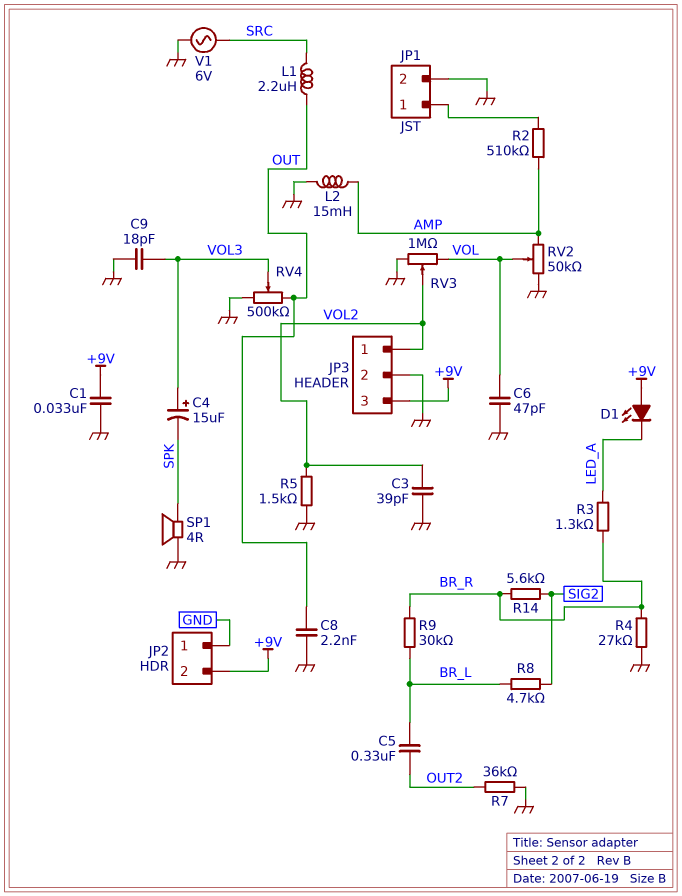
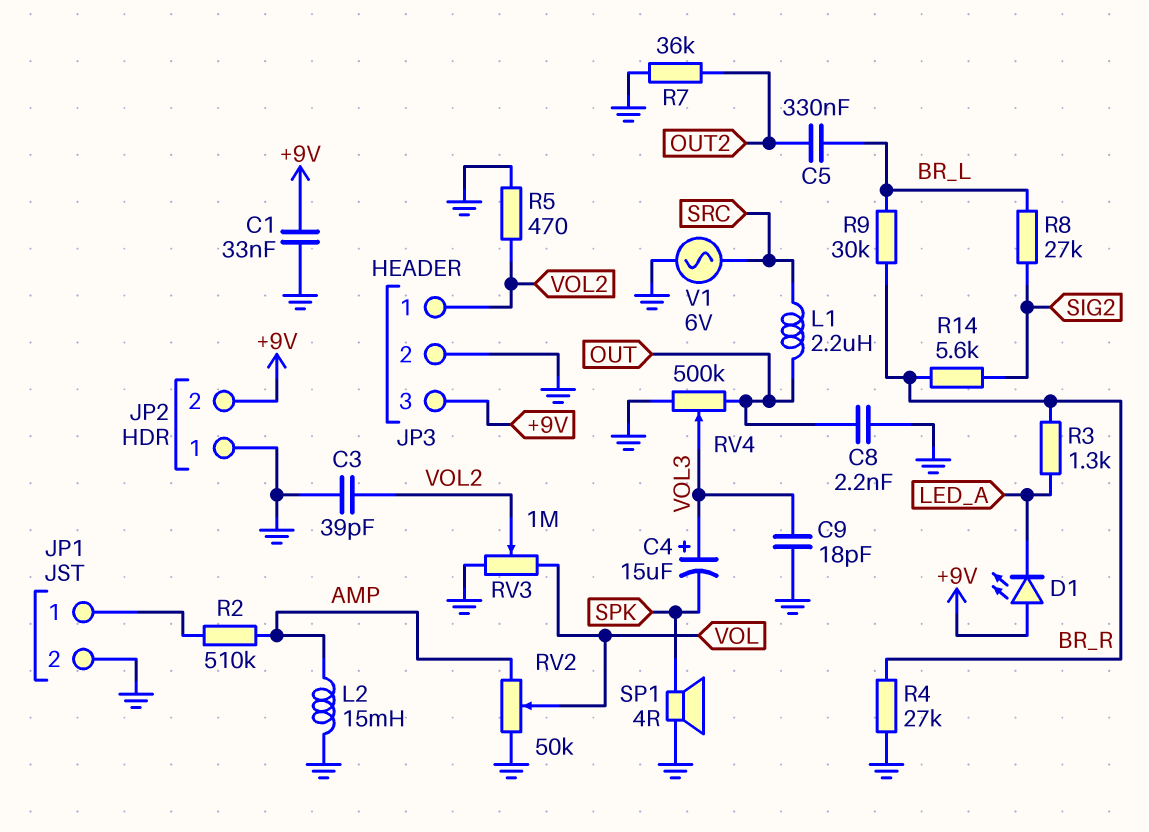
C6: 47pF (GND, VOL) -> none
R5: 1.5k (GND, VOL2) -> 470 (GND, VOL2)
R8: 4.7k (BR_L, SIG2) -> 27k (BR_L, SIG2)

